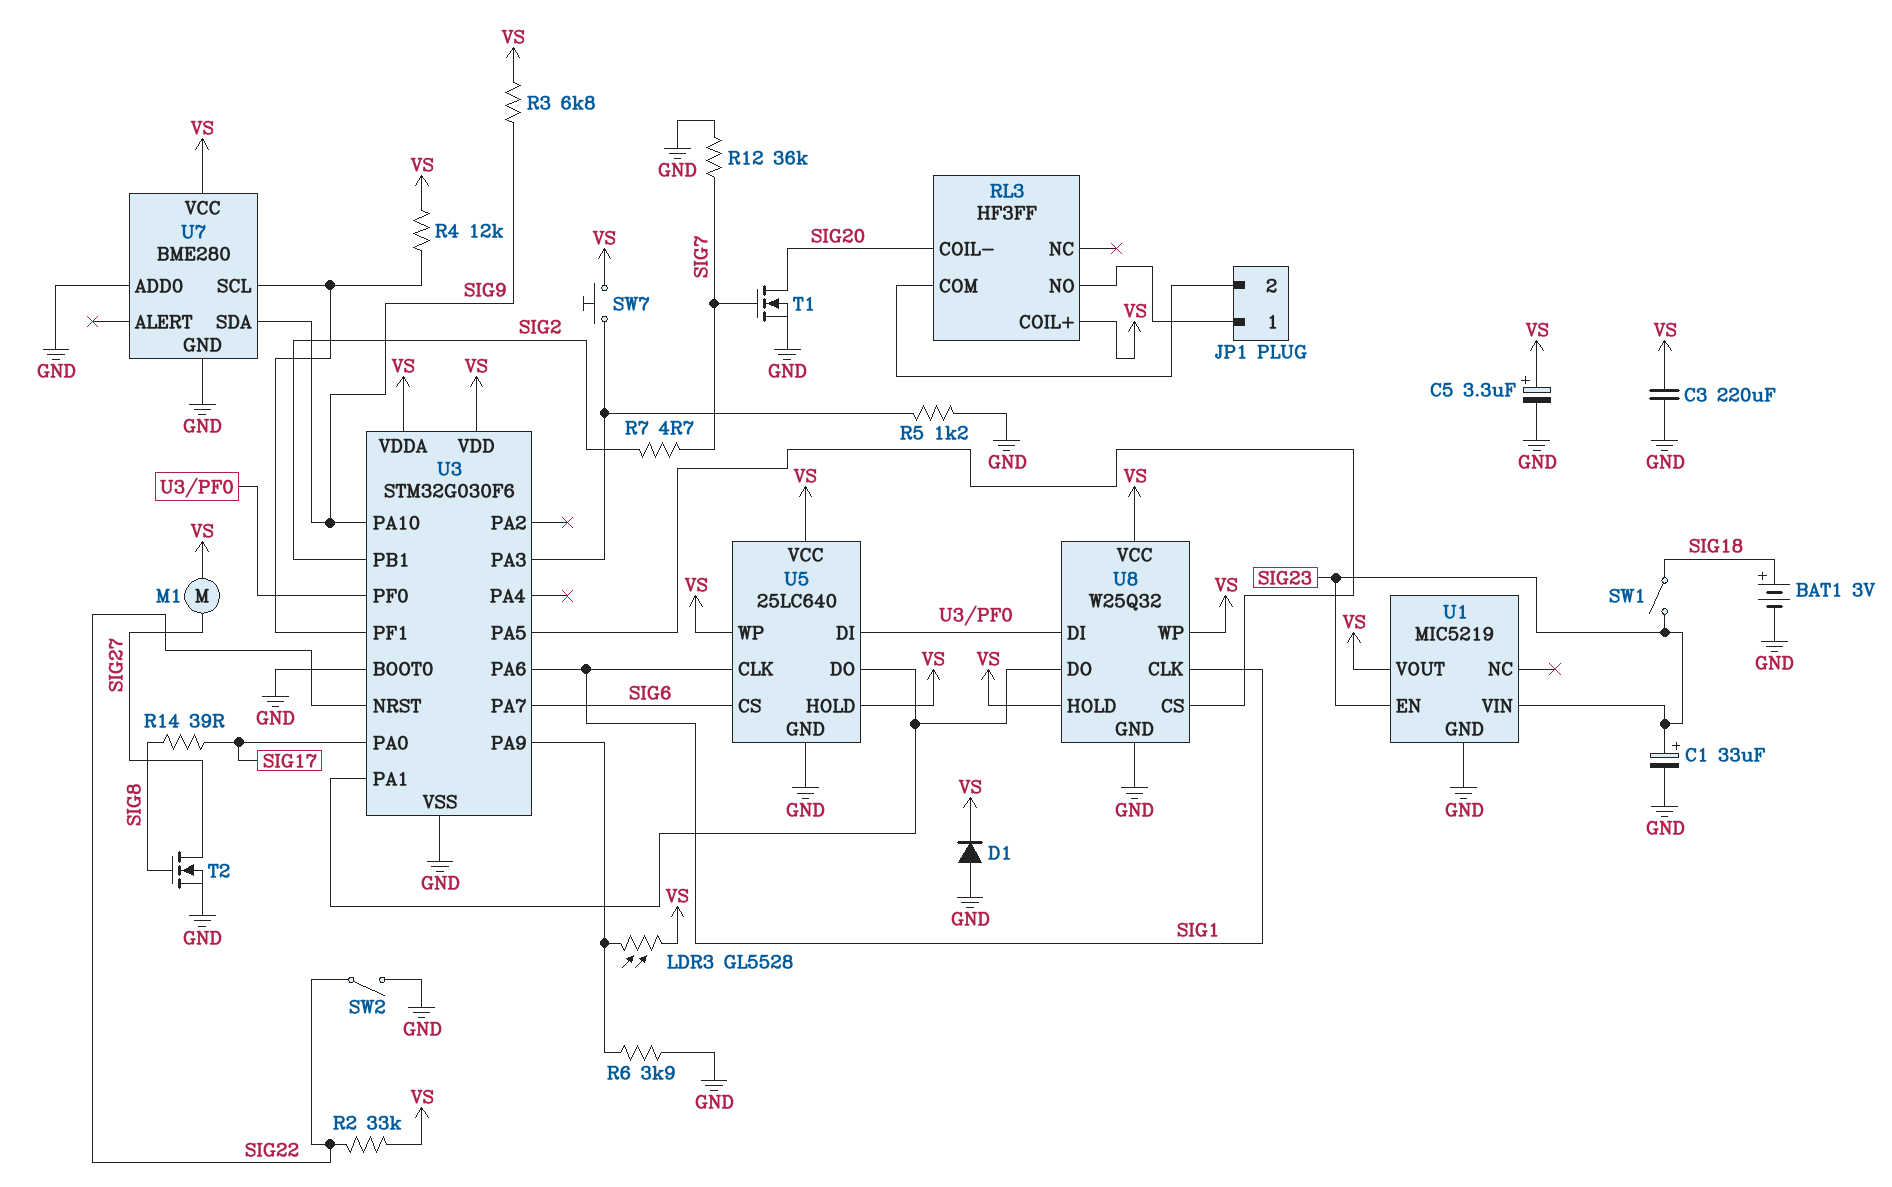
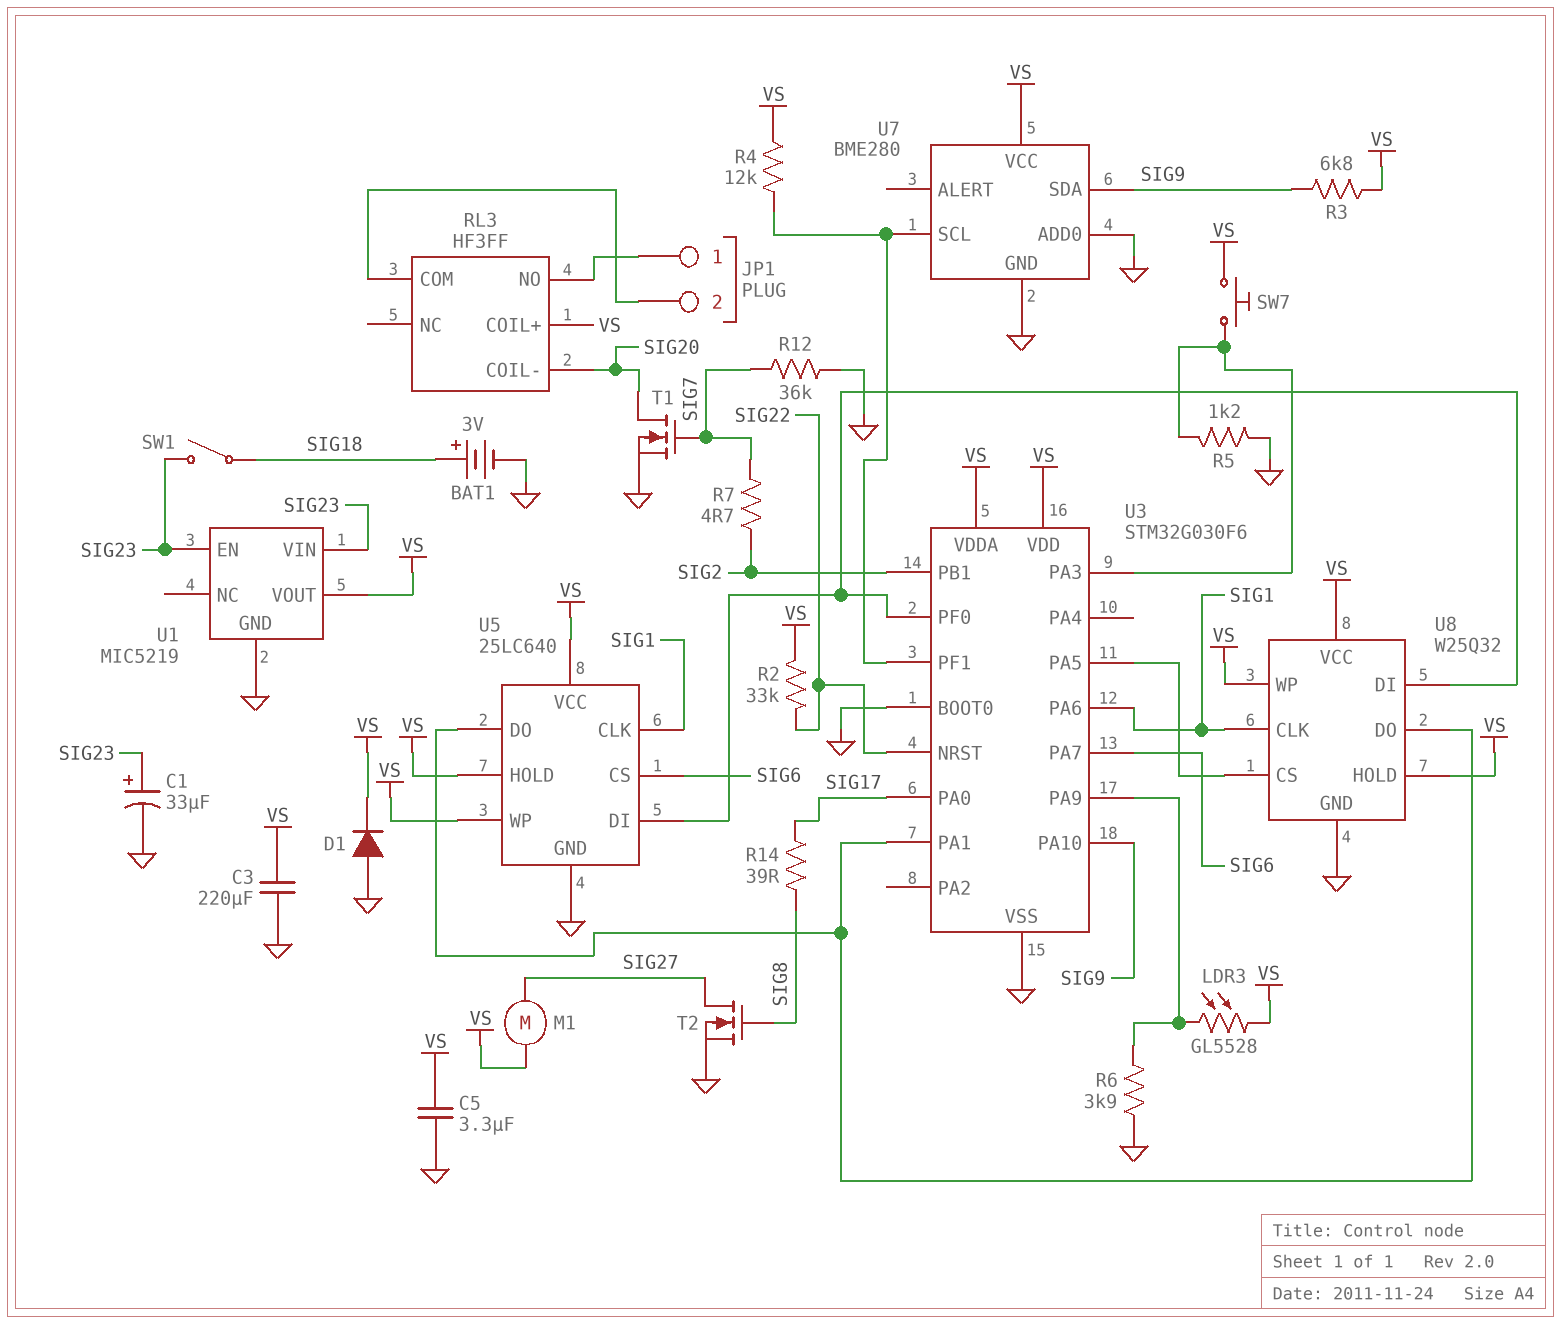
C5: 3.3uF (plus VS, minus GND) -> 3.3uF (GND, VS)
SW2: switch (GND, SIG22) -> none

